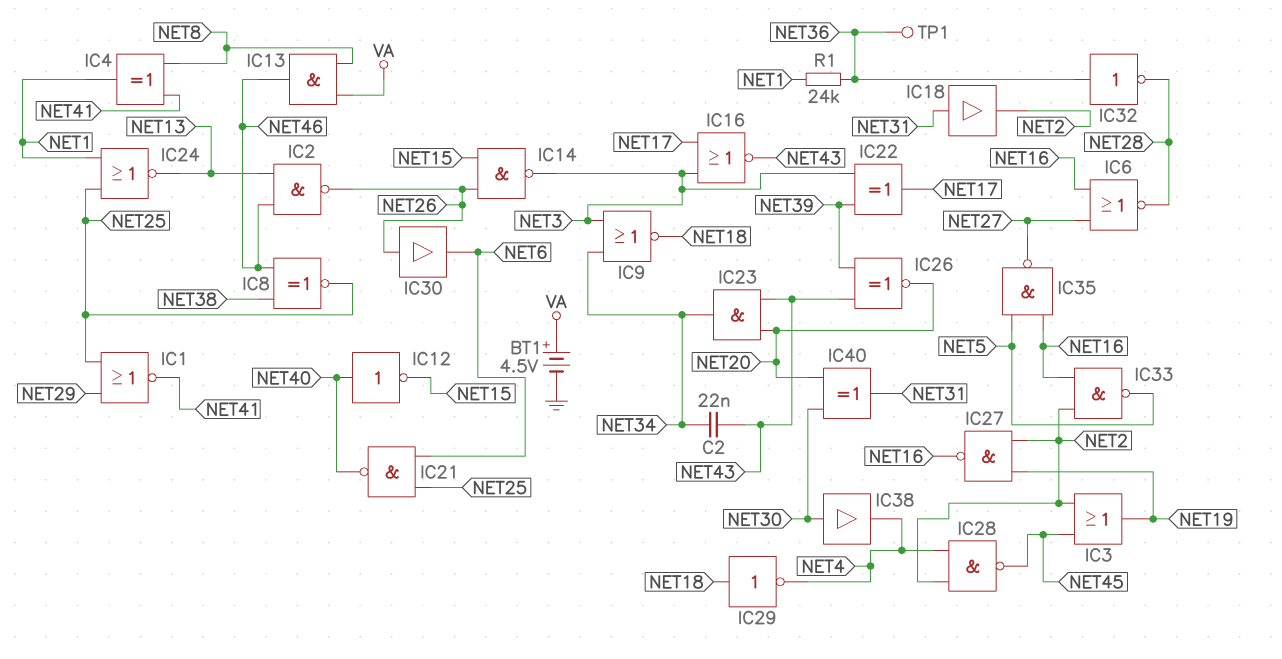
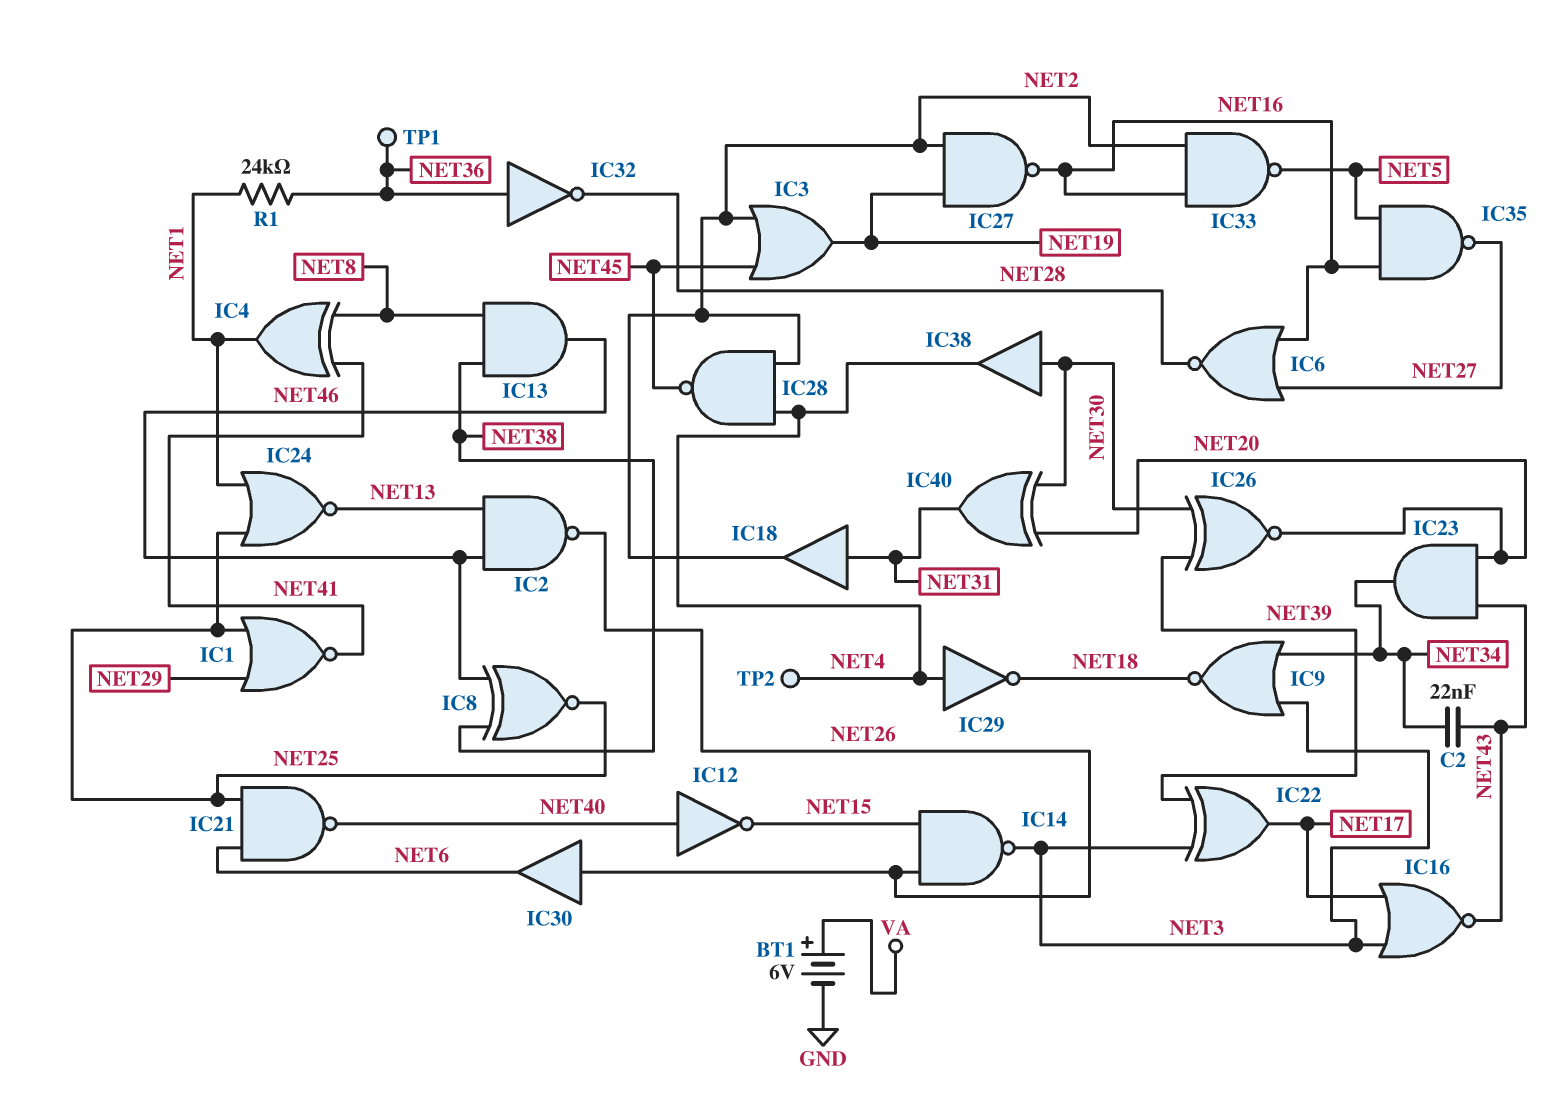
BT1: 4.5V (plus VA, minus GND) -> 6V (plus VA, minus GND)
IC13: AND (in NET8, in VA, out NET46) -> AND (in NET8, in NET38, out NET46)
IC26: XNOR (in NET39, in NET43, out NET20) -> XNOR (in NET30, in NET39, out NET20)
IC29: NOT (in NET18, out NET4) -> NOT (in NET4, out NET18)
TP2: none -> test point (NET4)

